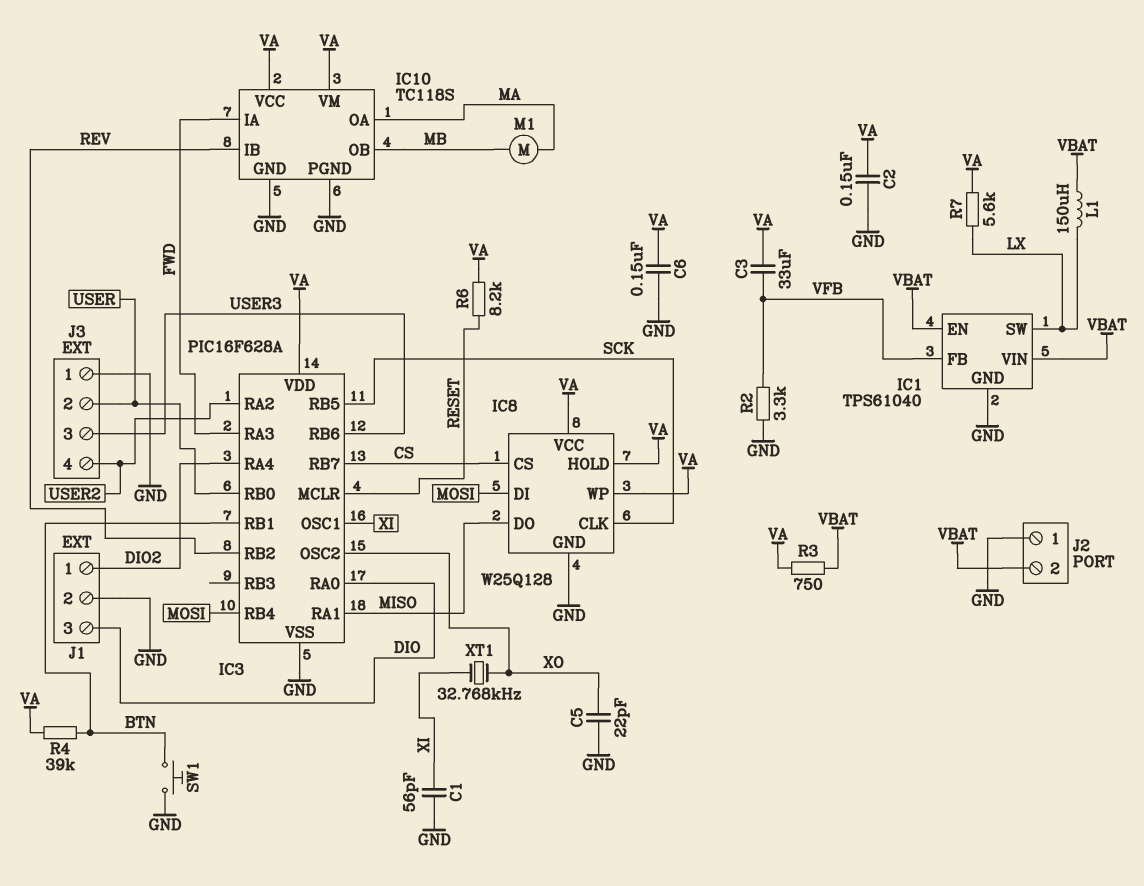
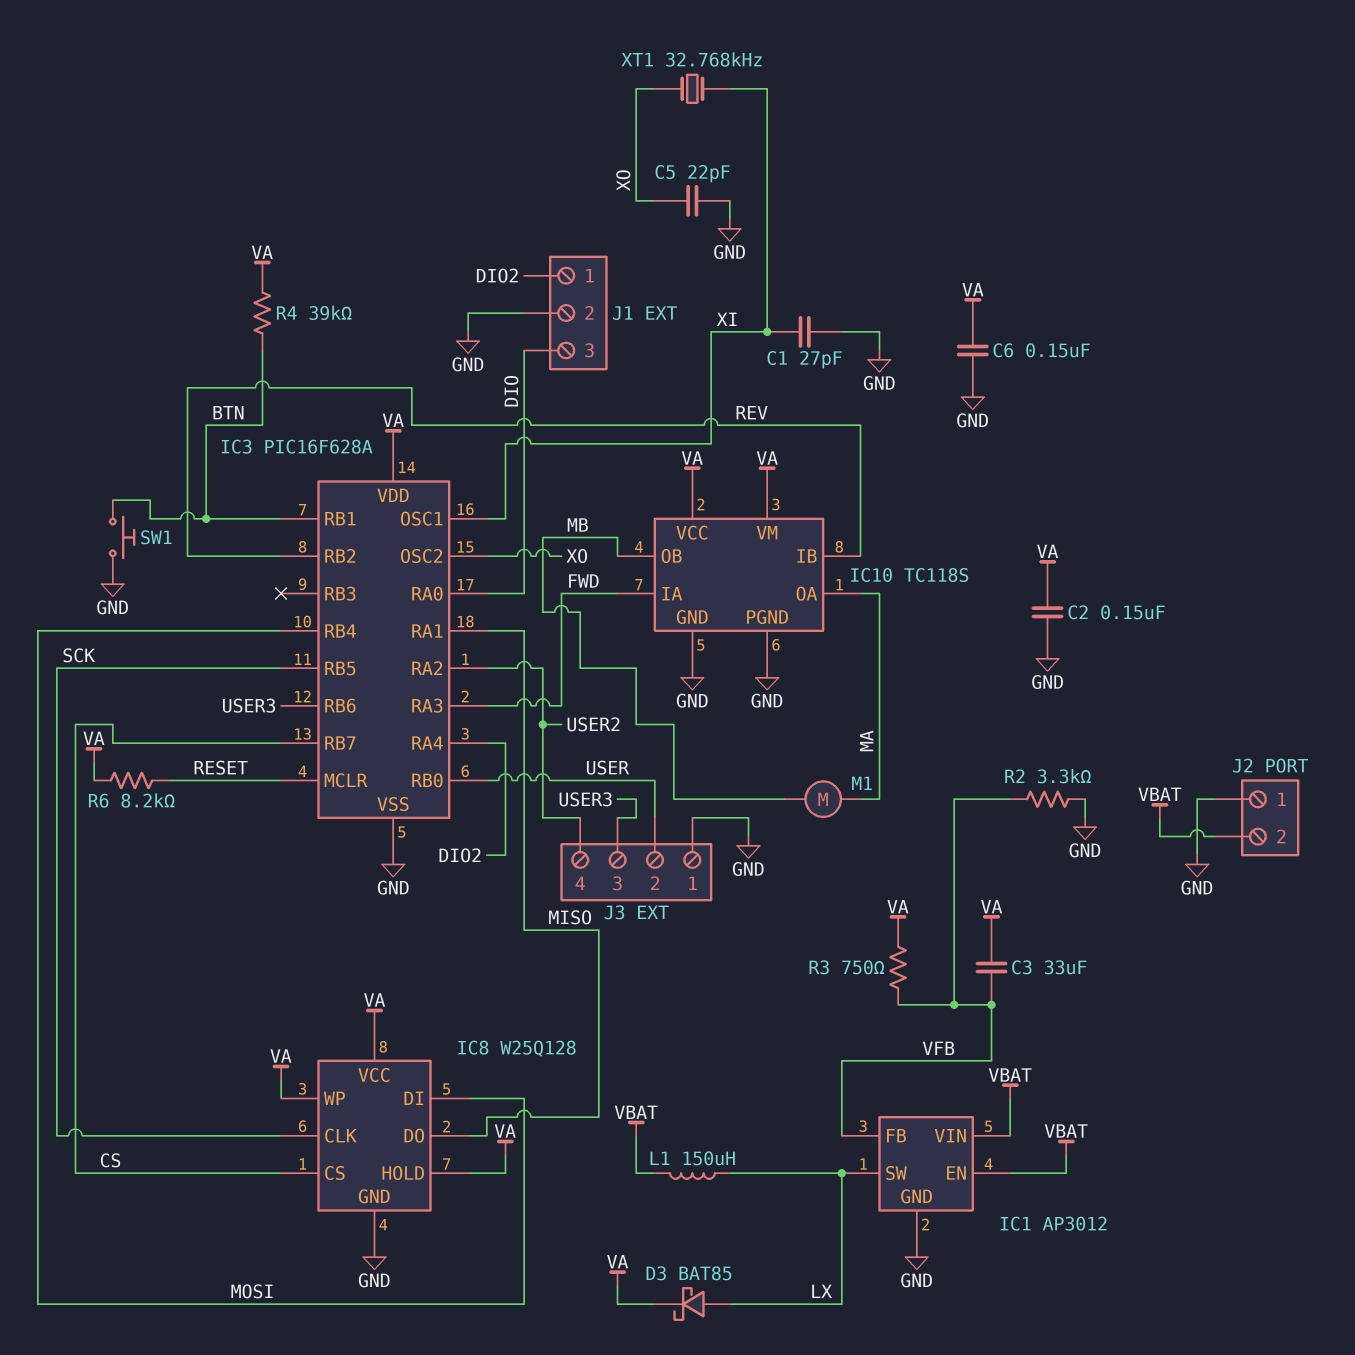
C1: 56pF (GND, XI) -> 27pF (GND, XI)
D3: none -> schottky BAT85 (A LX, K VA)
IC1: TPS61040 -> AP3012
R3: 750 (VA, VBAT) -> 750 (VA, VFB)
R7: 5.6k (LX, VA) -> none

